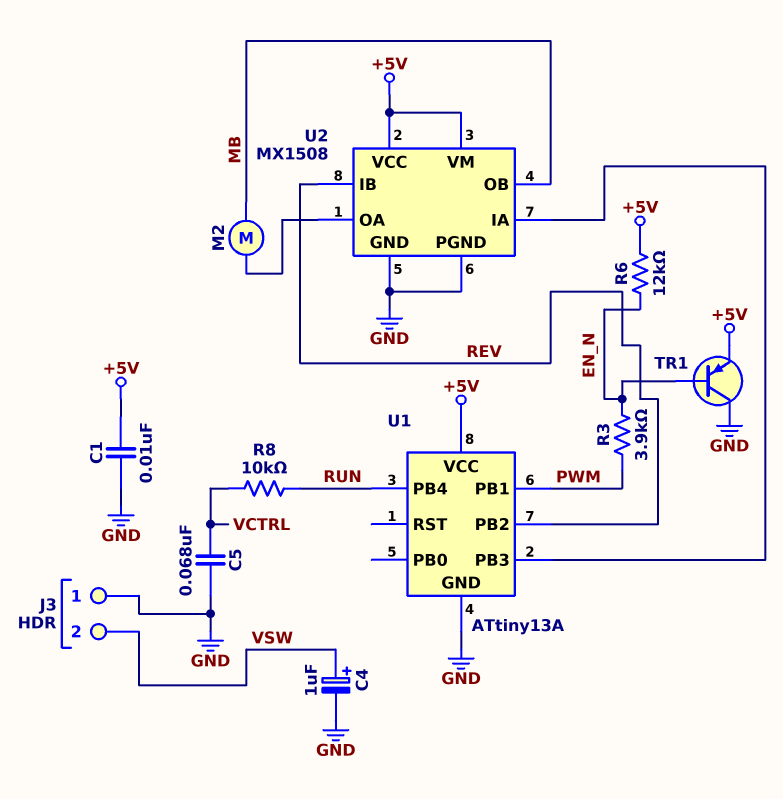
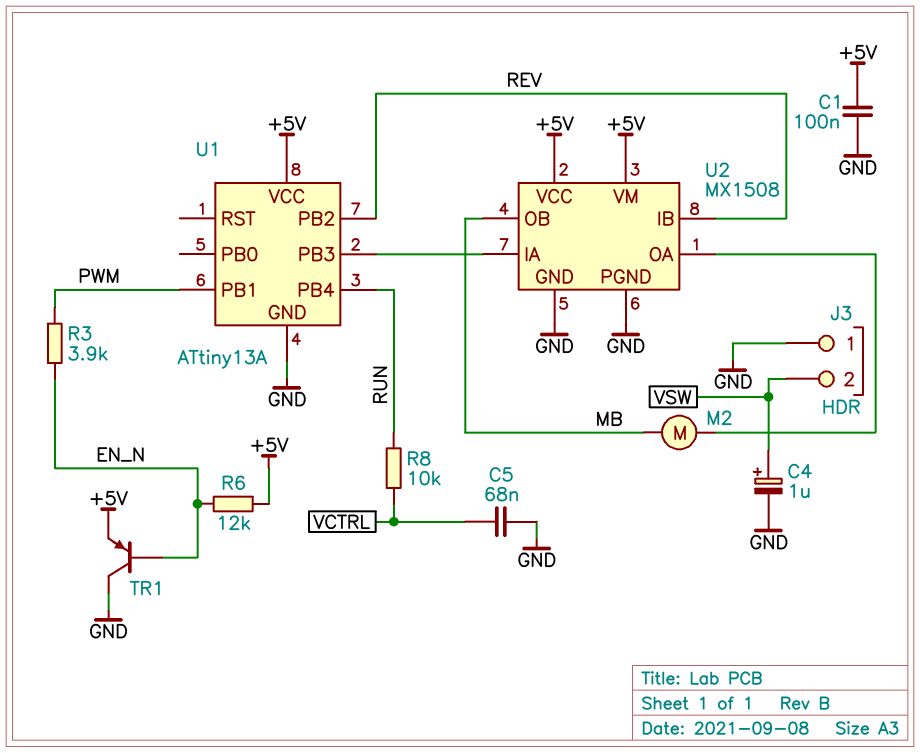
C1: 10nF (+5V, GND) -> 100nF (+5V, GND)

